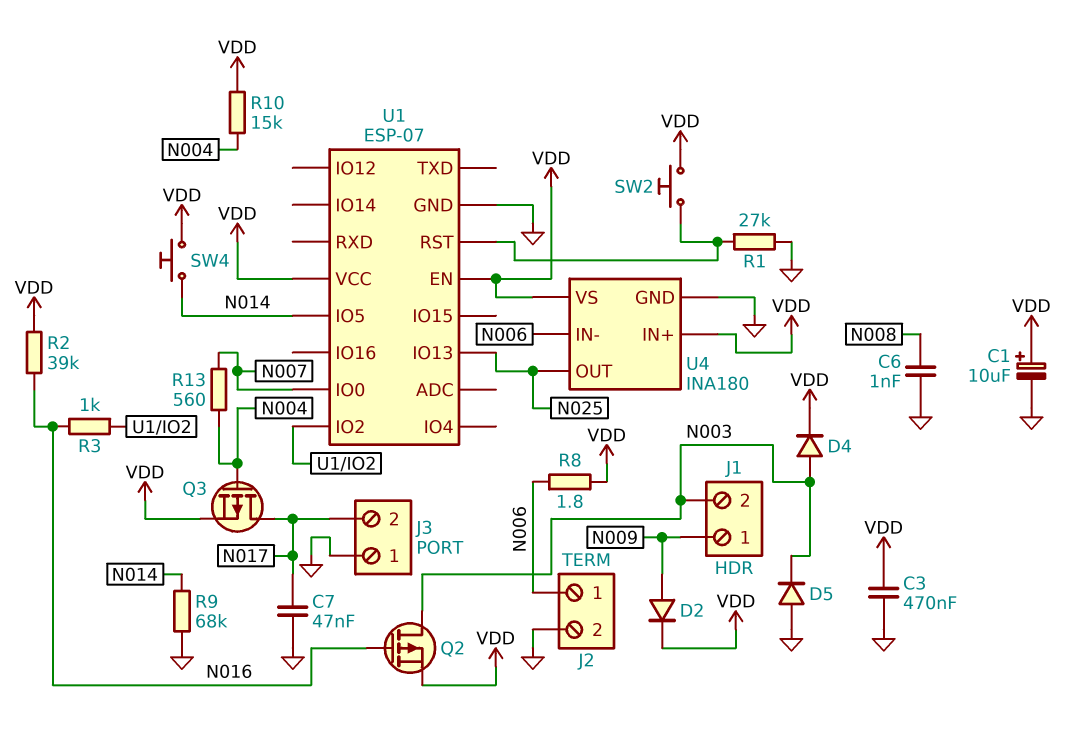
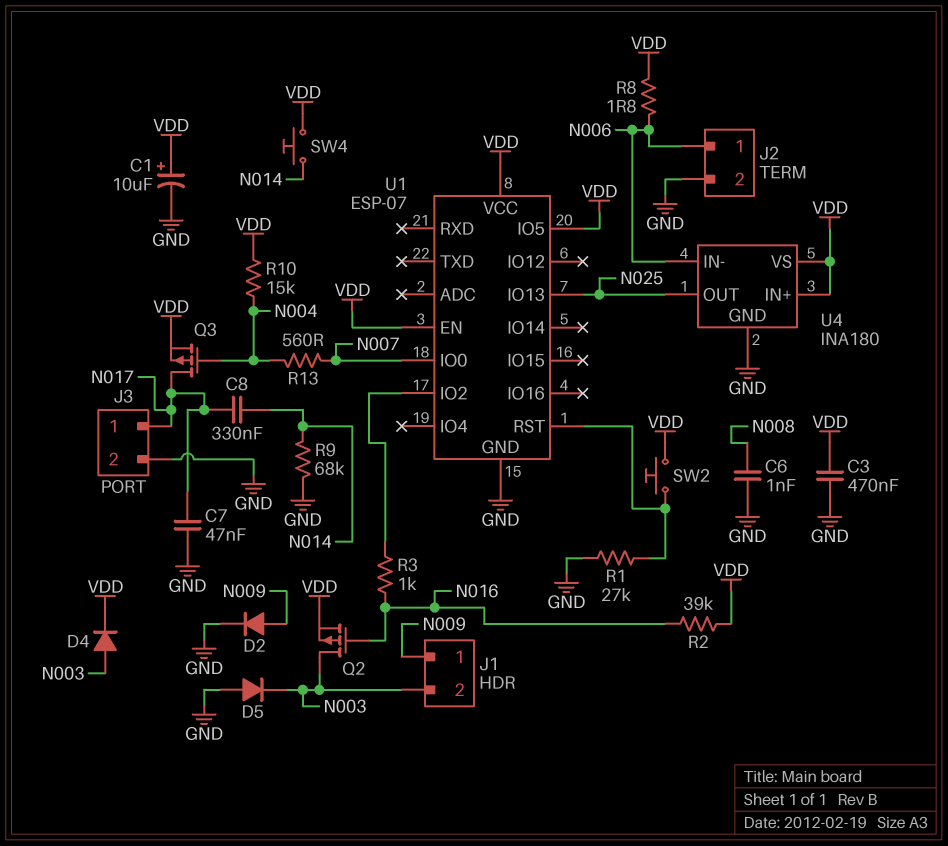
C8: none -> 330nF (N014, N017)
D2: diode (A N009, K VDD) -> diode (A N009, K GND)
J3 pin 1: GND -> N017
J3 pin 2: N017 -> GND
U1 pin IO5: N014 -> VDD

